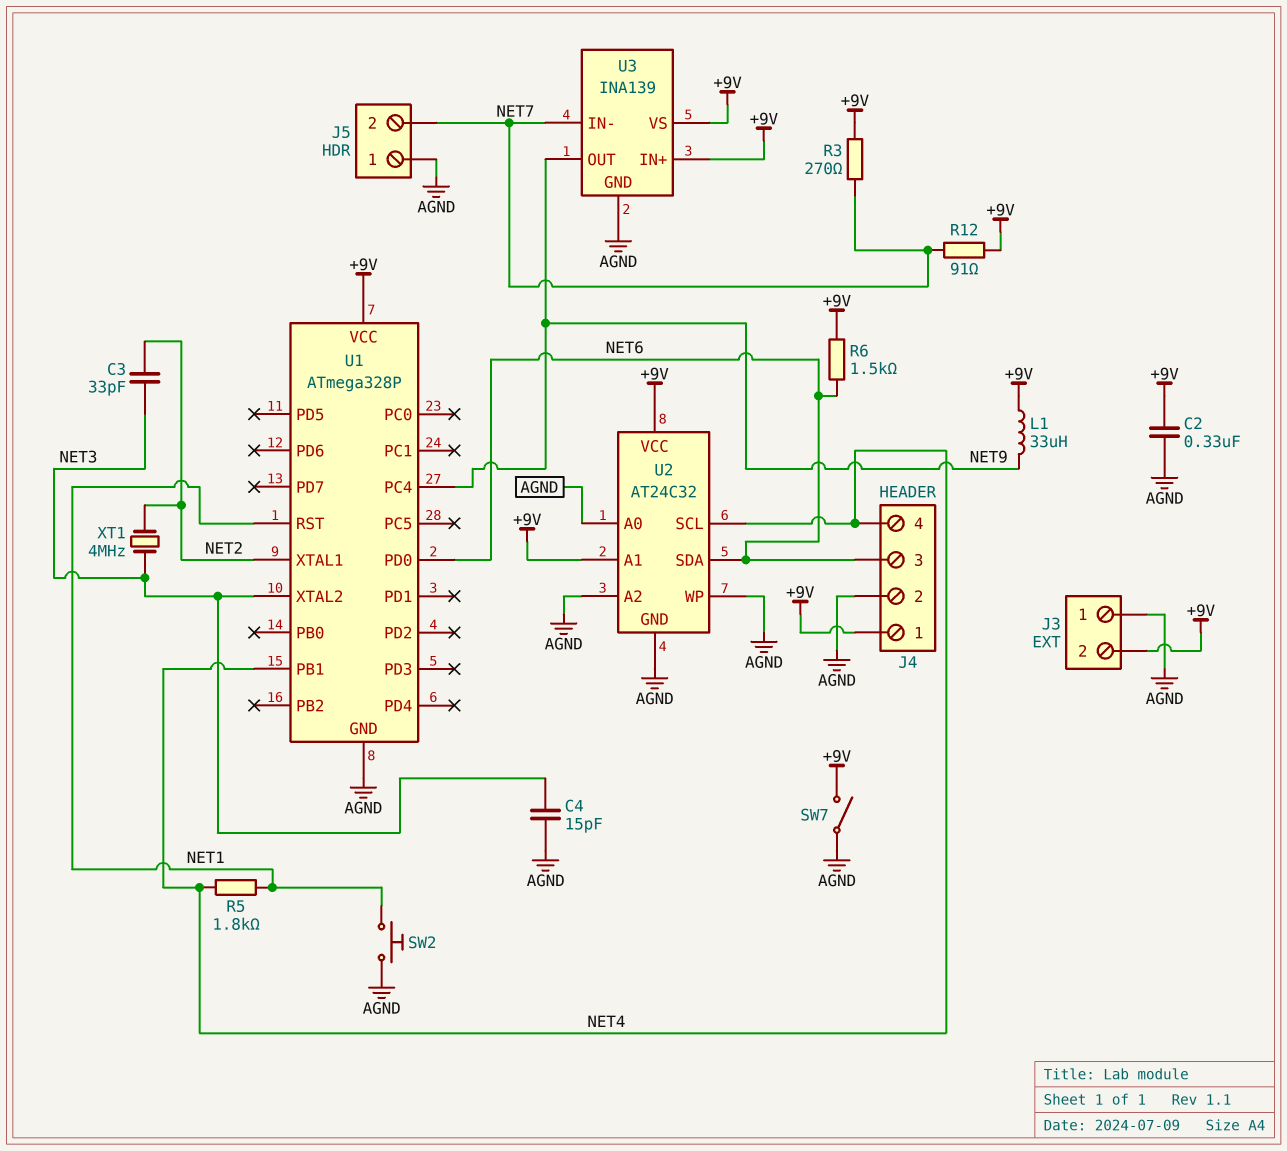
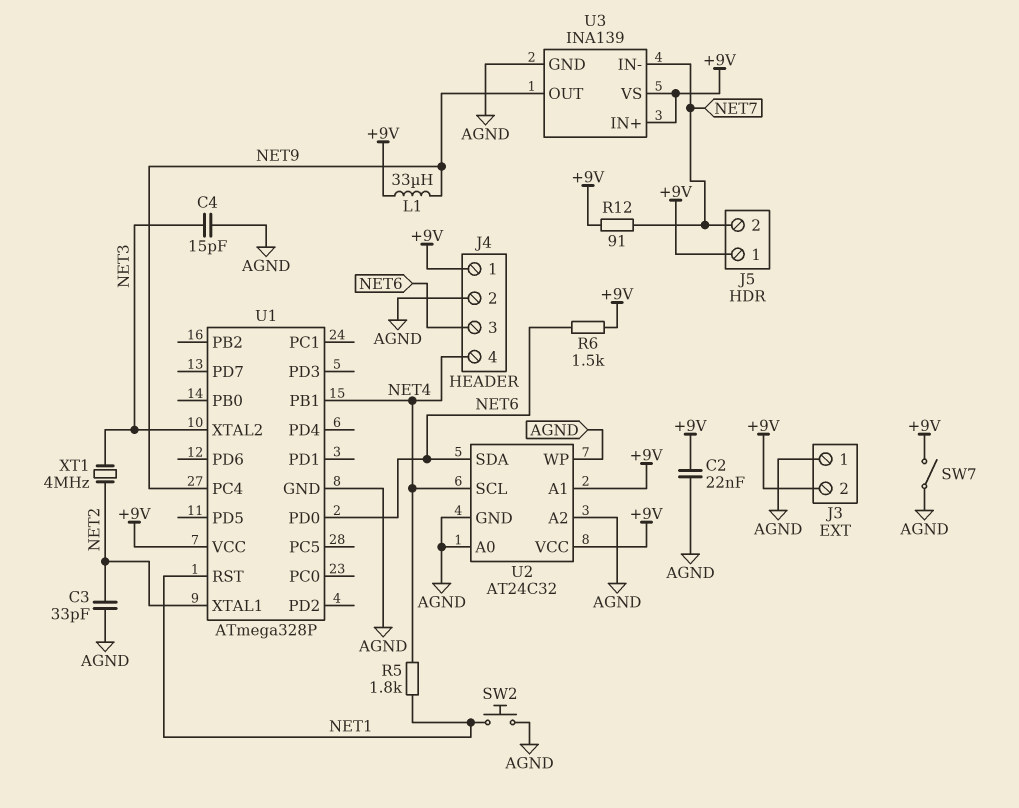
C2: 330nF (+9V, AGND) -> 22nF (+9V, AGND)
C3: 33pF (NET2, NET3) -> 33pF (AGND, NET2)
J5 pin 1: AGND -> +9V
R3: 270 (+9V, NET7) -> none

